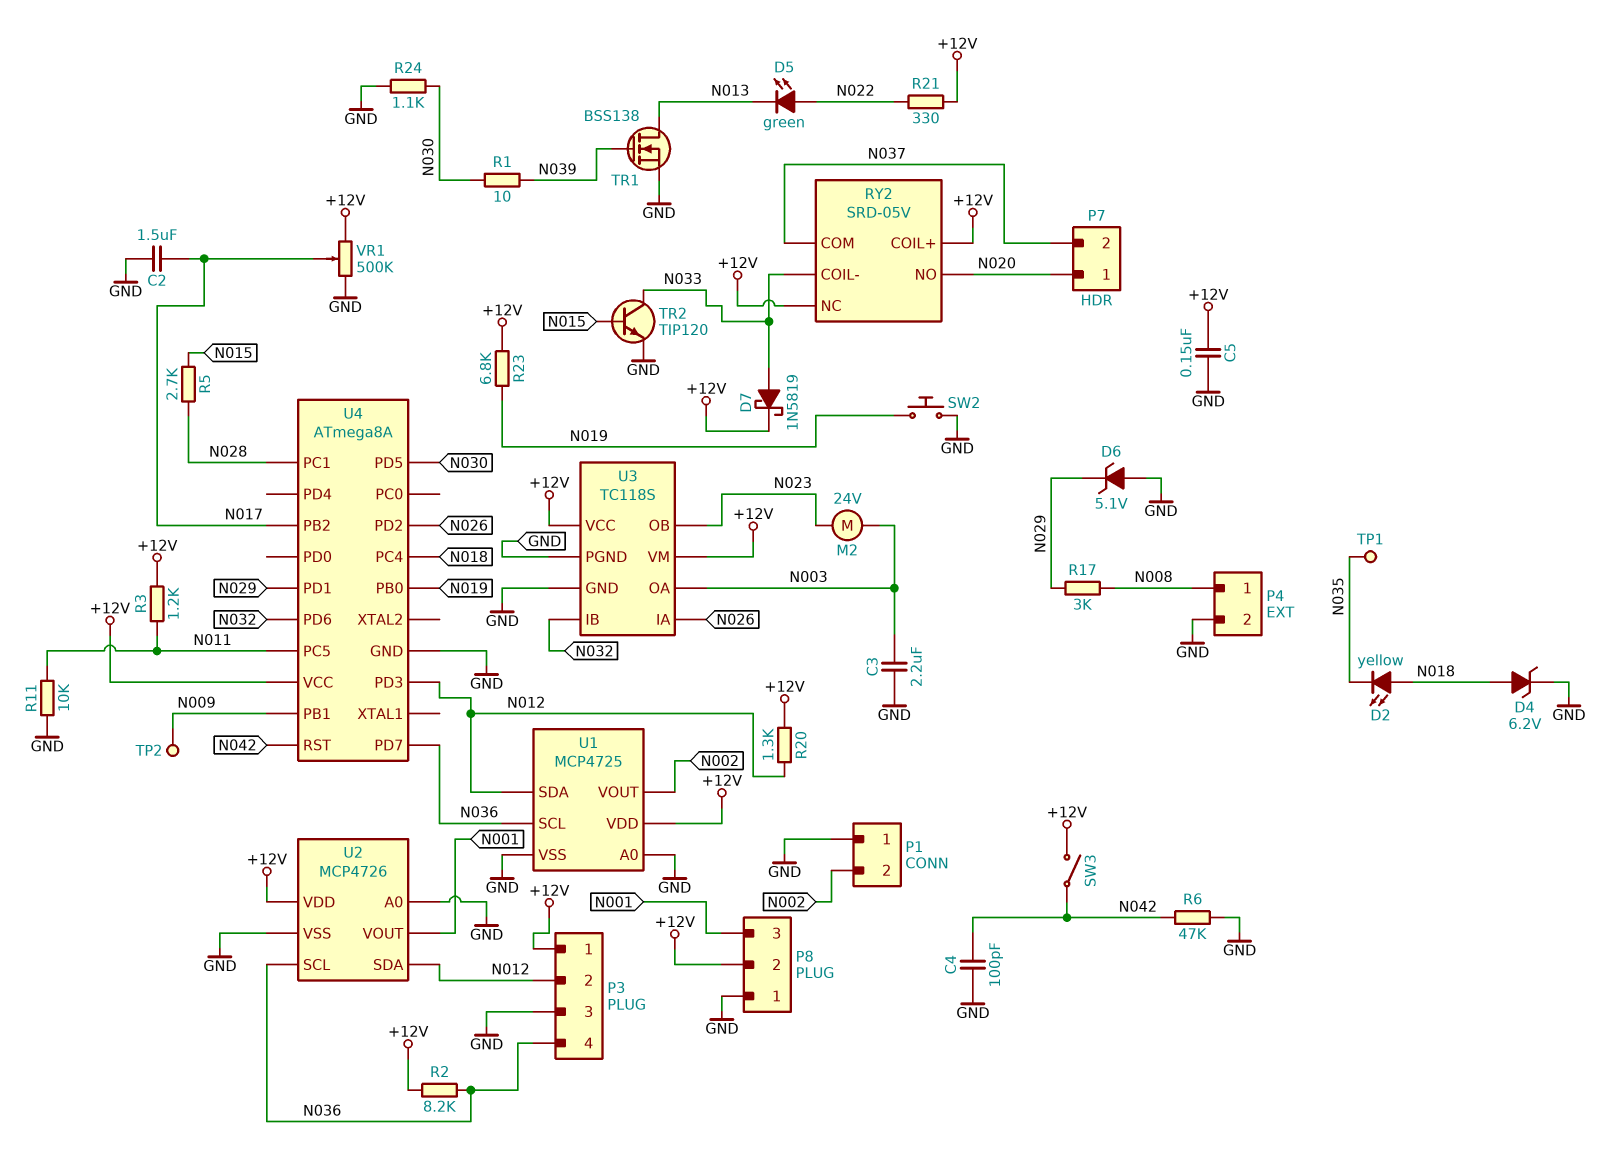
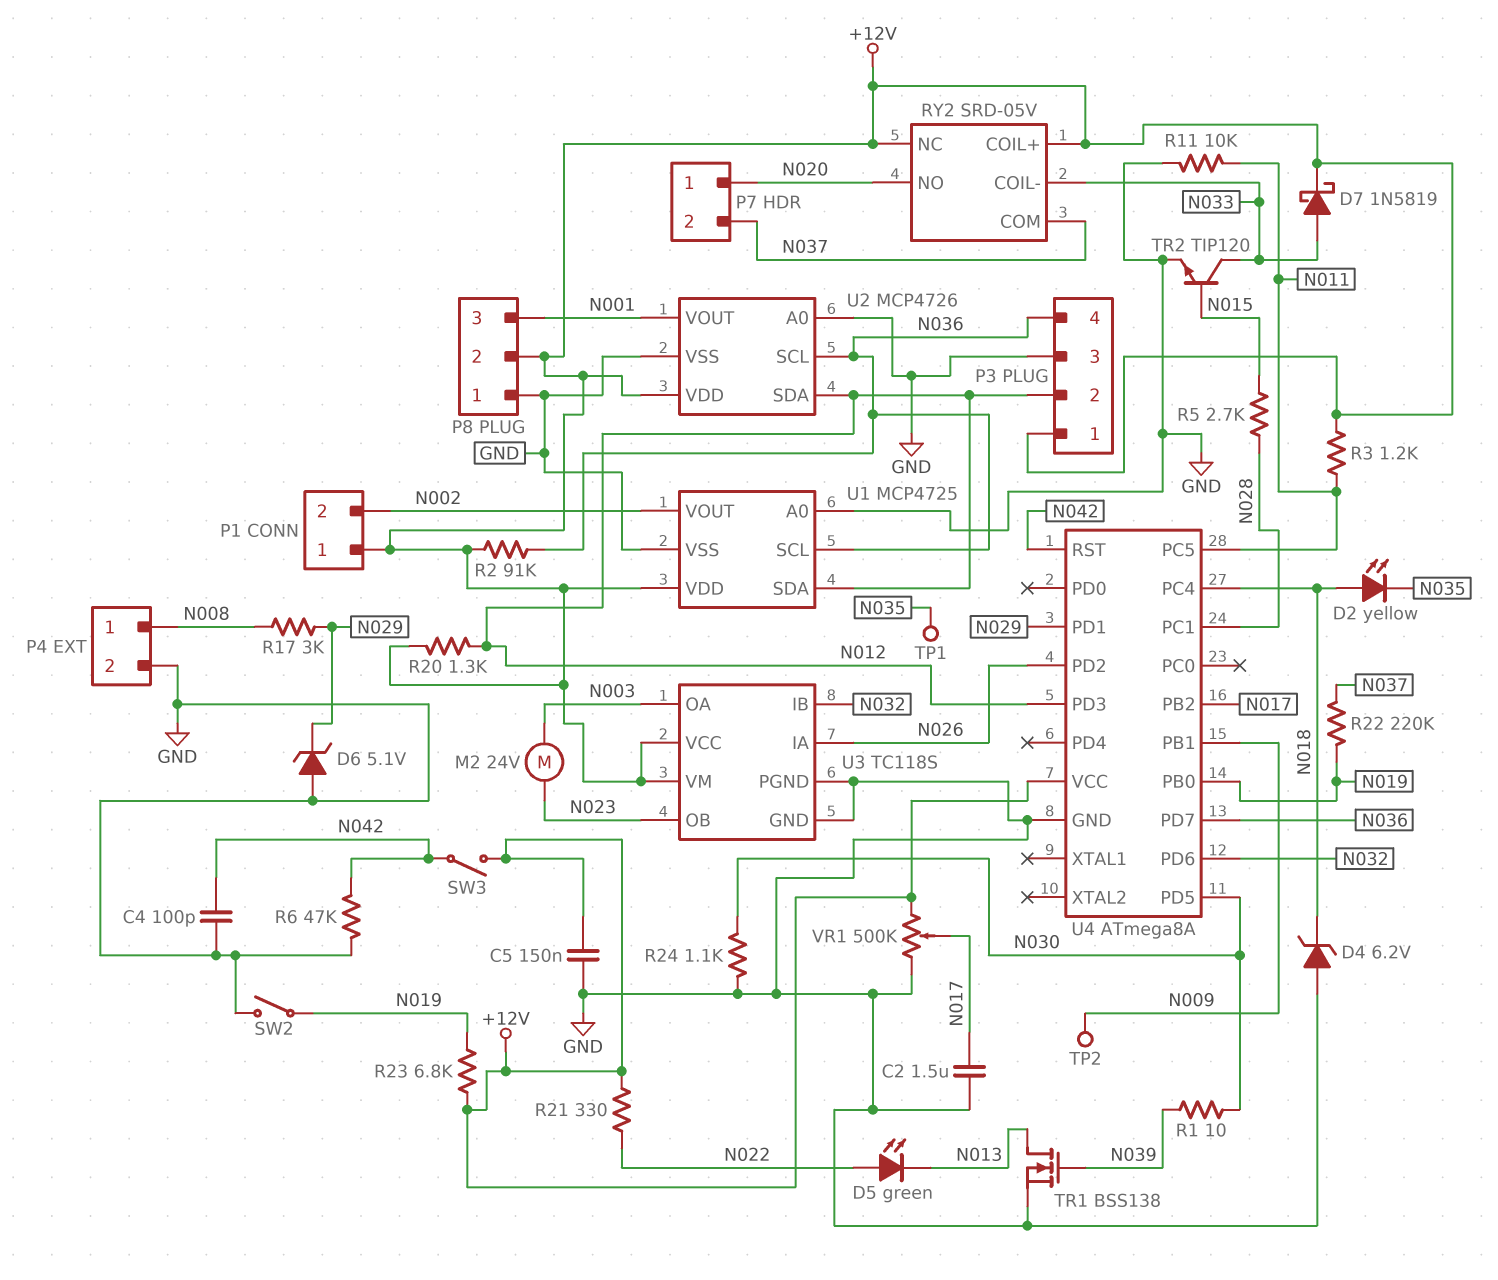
C3: 2.2uF (GND, N003) -> none
D4: zener 6.2V (A N018, K GND) -> zener 6.2V (A GND, K N018)
P1 pin 1: GND -> +12V
R2: 8.2k (+12V, N036) -> 91k (+12V, N036)
R22: none -> 220k (N019, N037)
SW2: button (GND, N019) -> switch (GND, N019)

